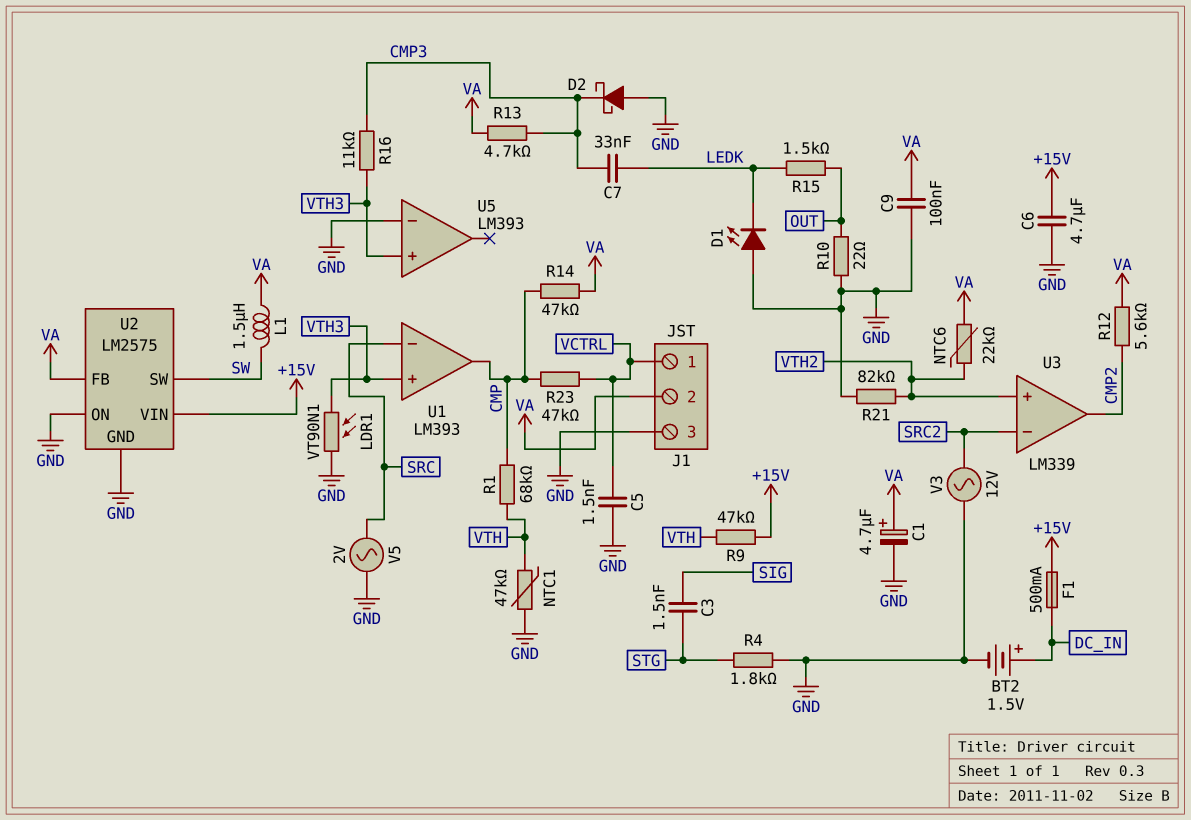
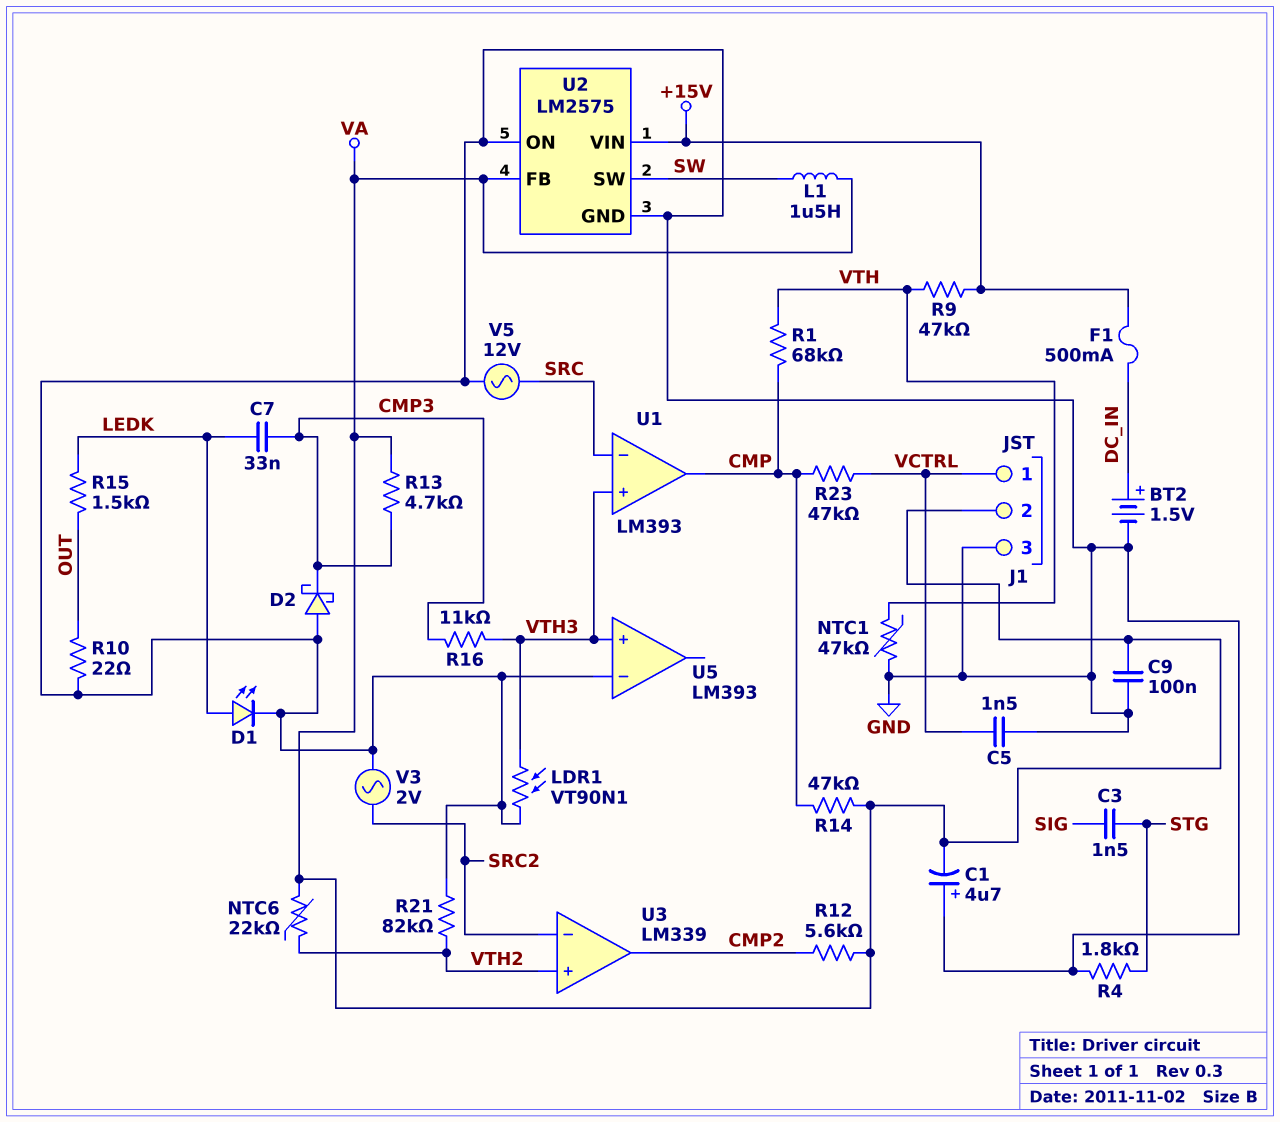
C1: 4.7uF (plus VA, minus GND) -> 4.7uF (plus GND, minus VA)
C6: 4.7uF (+15V, GND) -> none
D1: LED (A GND, K LEDK) -> LED (A LEDK, K GND)
V3: AC 12V (GND, SRC2) -> AC 2V (GND, SRC2)
V5: AC 2V (GND, SRC) -> AC 12V (GND, SRC)

